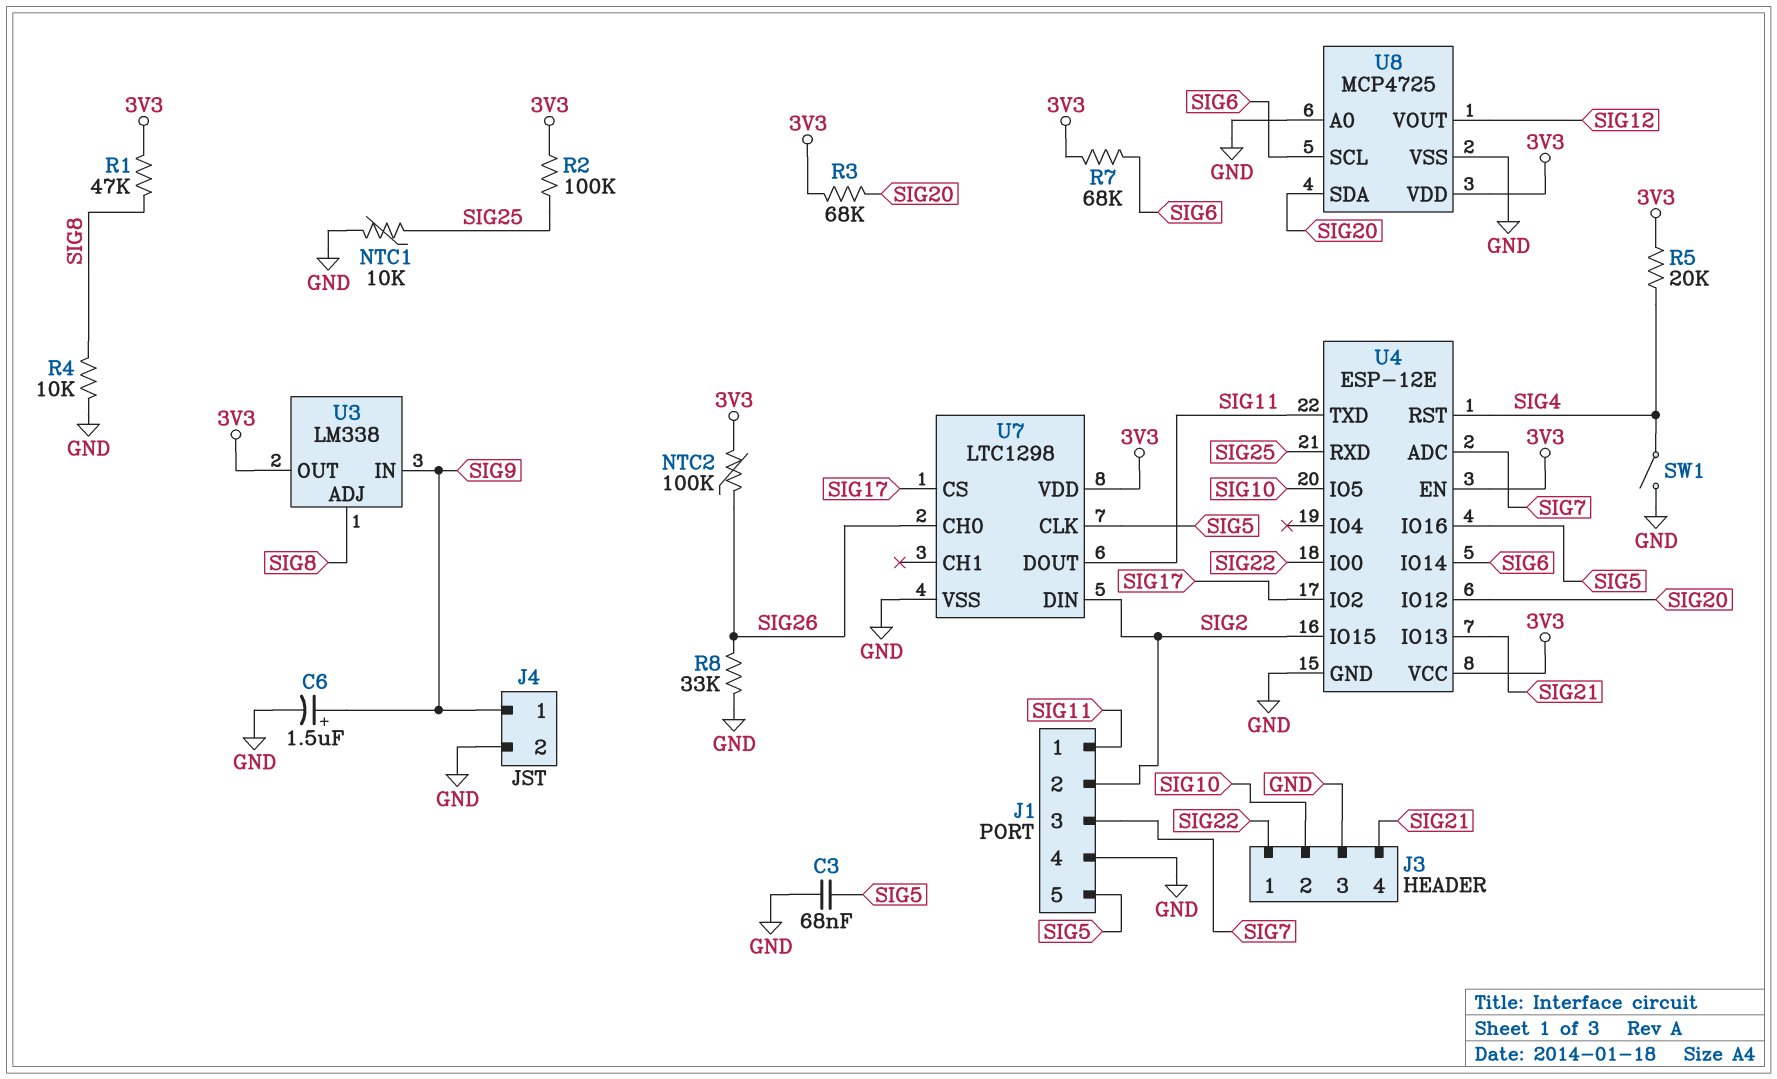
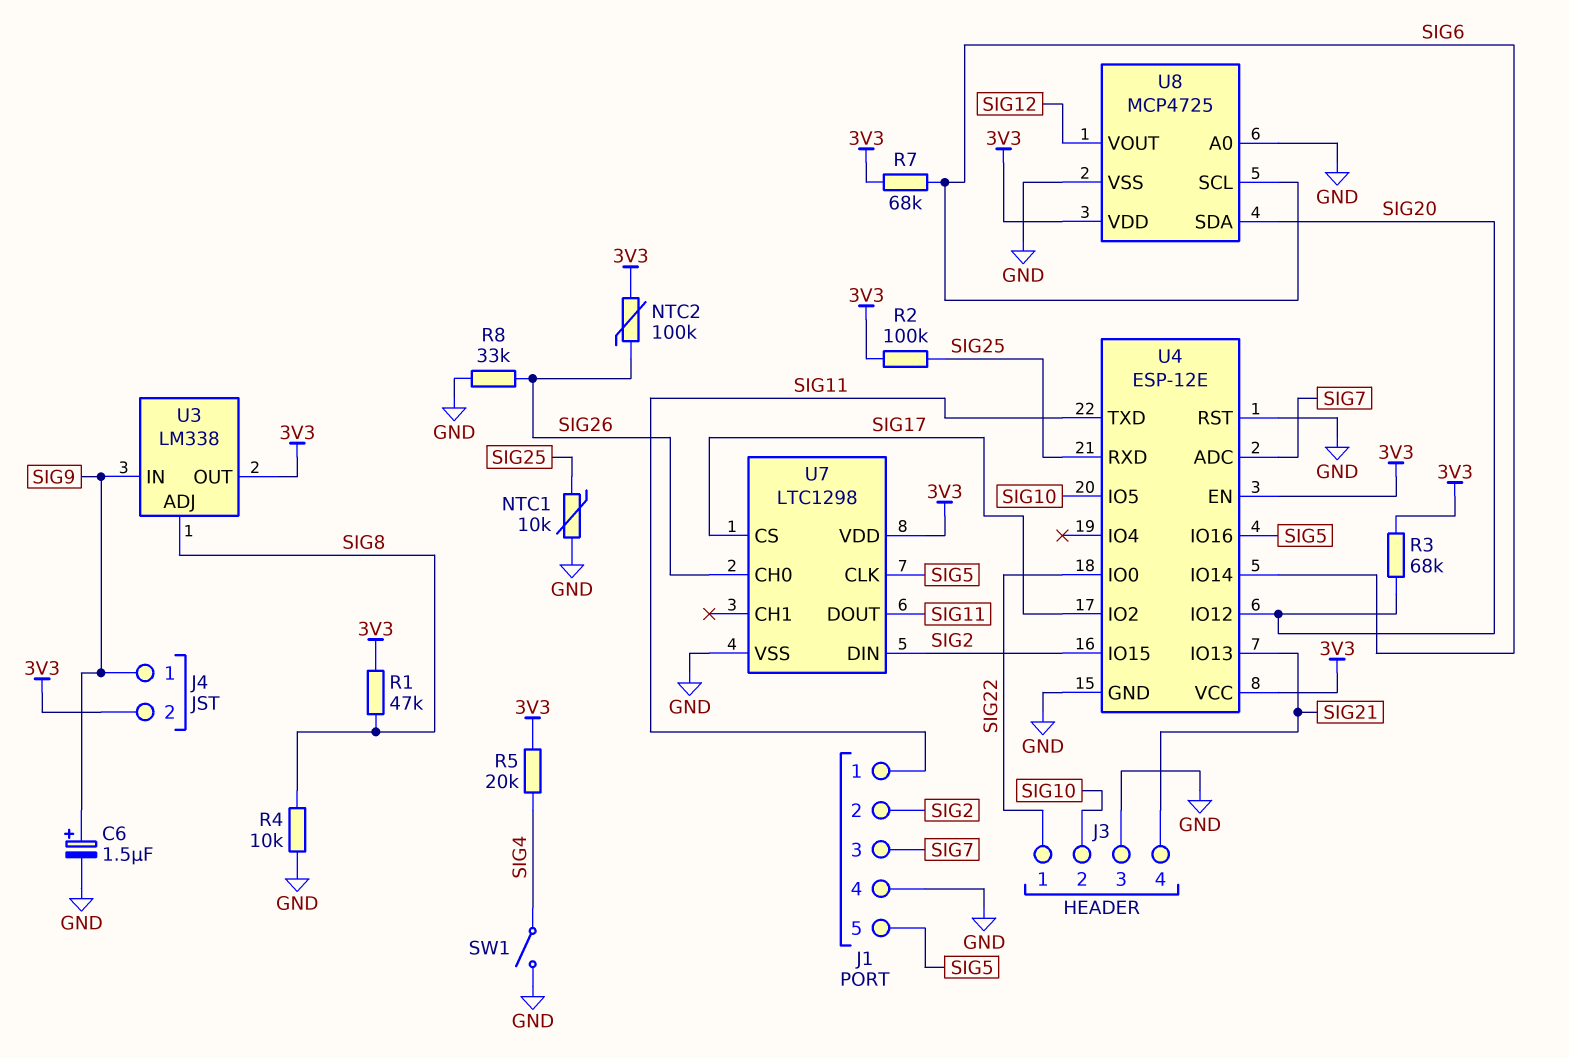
C3: 68nF (GND, SIG5) -> none
J4 pin 2: GND -> 3V3
U4 pin RST: SIG4 -> GND

